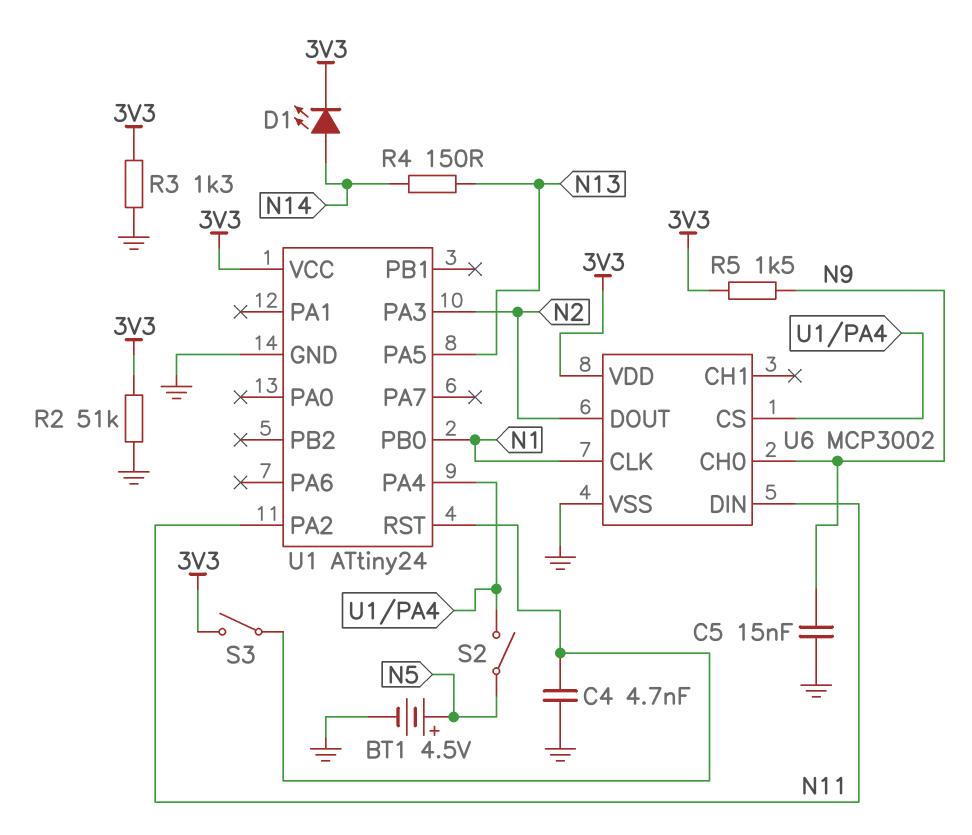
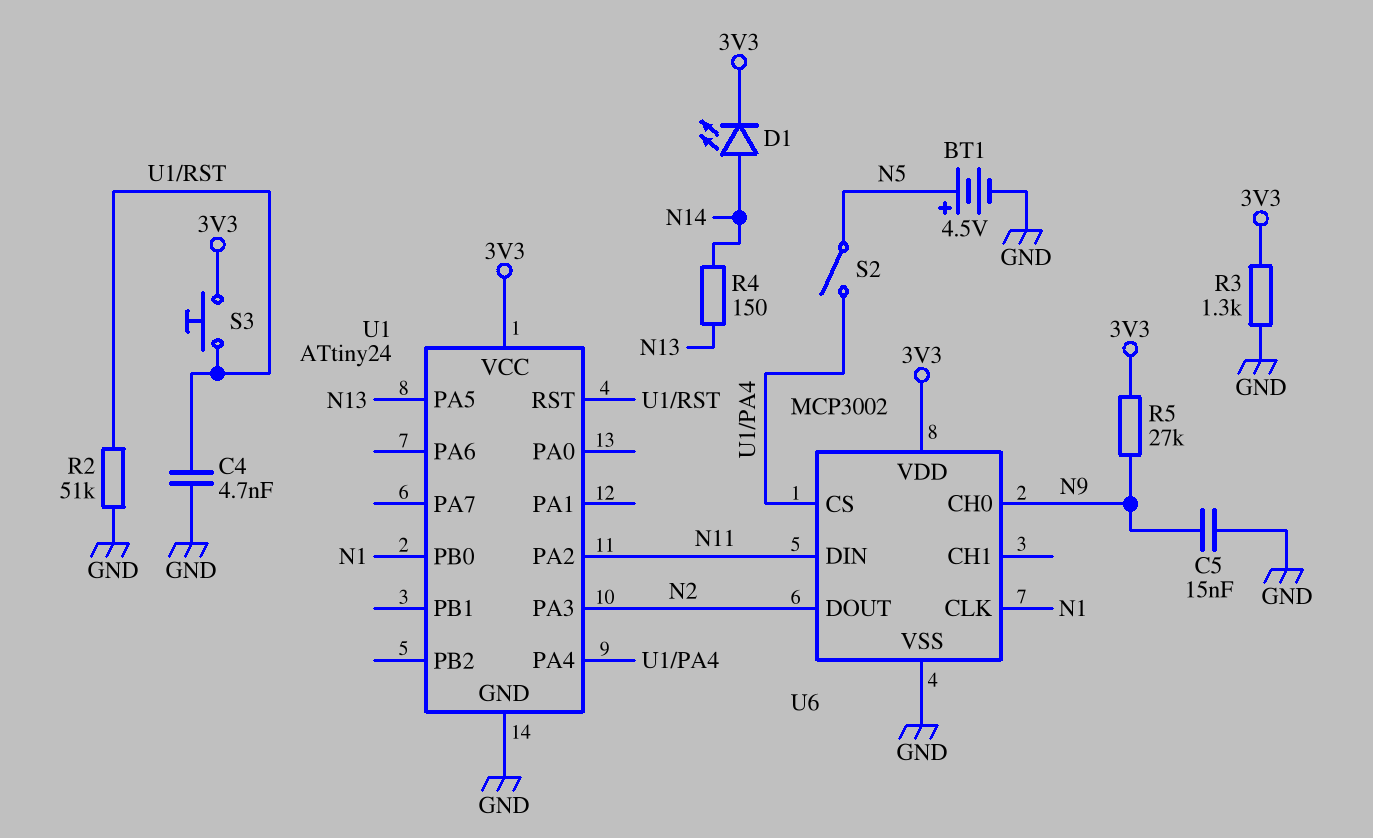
R2: 51k (3V3, GND) -> 51k (GND, U1/RST)
R5: 1.5k (3V3, N9) -> 27k (3V3, N9)
S3: switch (3V3, U1/RST) -> button (3V3, U1/RST)

